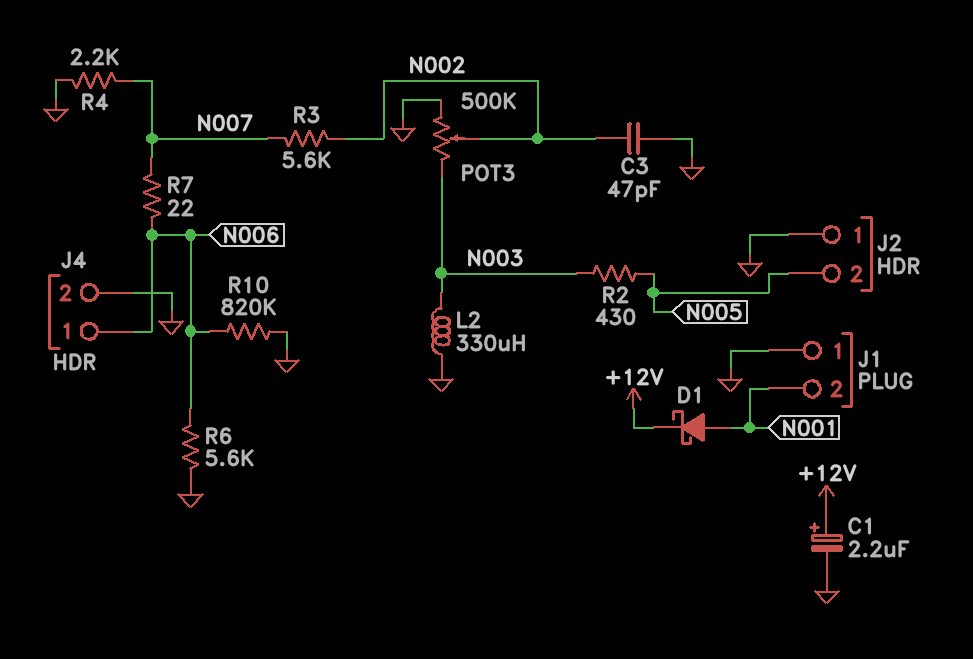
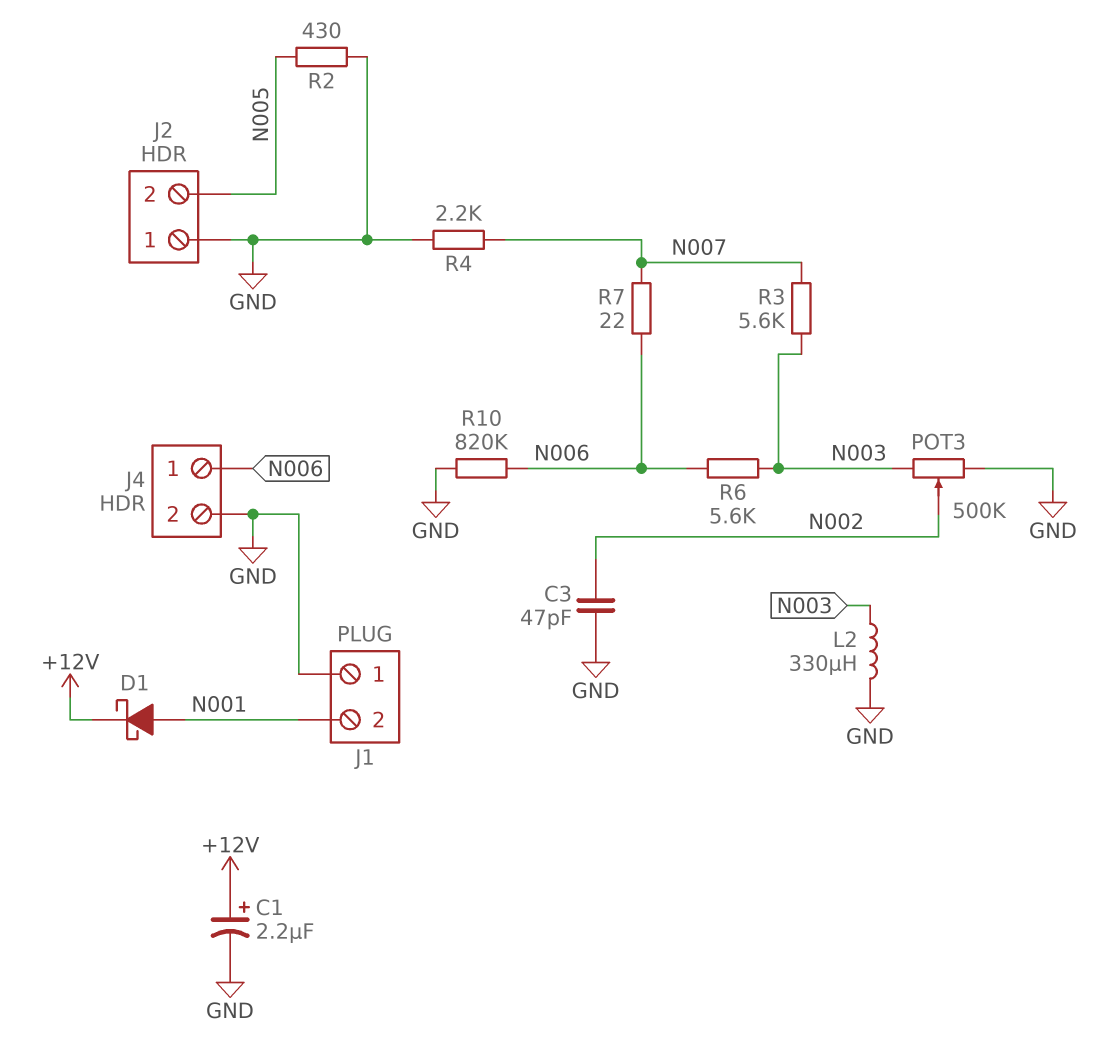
R2: 430 (N003, N005) -> 430 (GND, N005)
R3: 5.6k (N002, N007) -> 5.6k (N003, N007)
R6: 5.6k (GND, N006) -> 5.6k (N003, N006)

